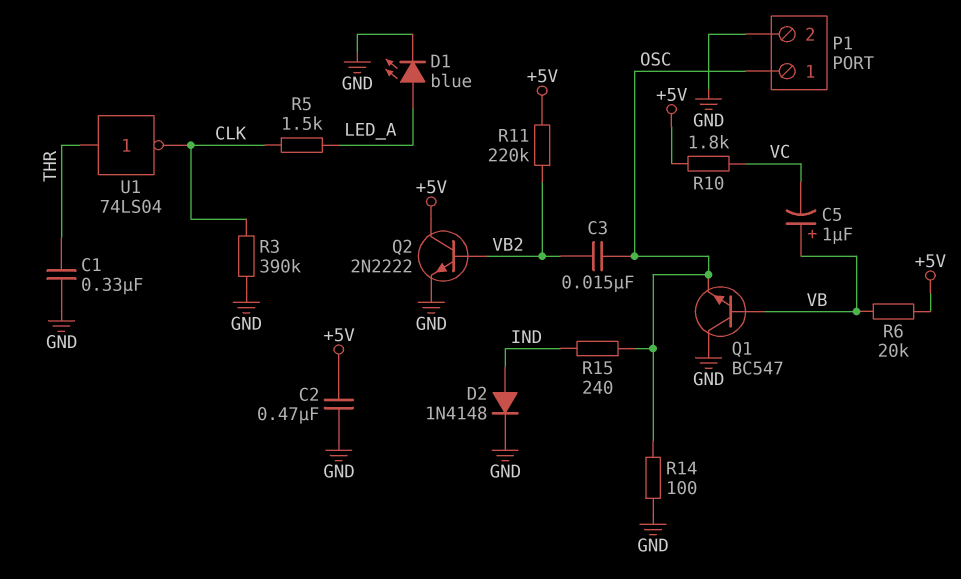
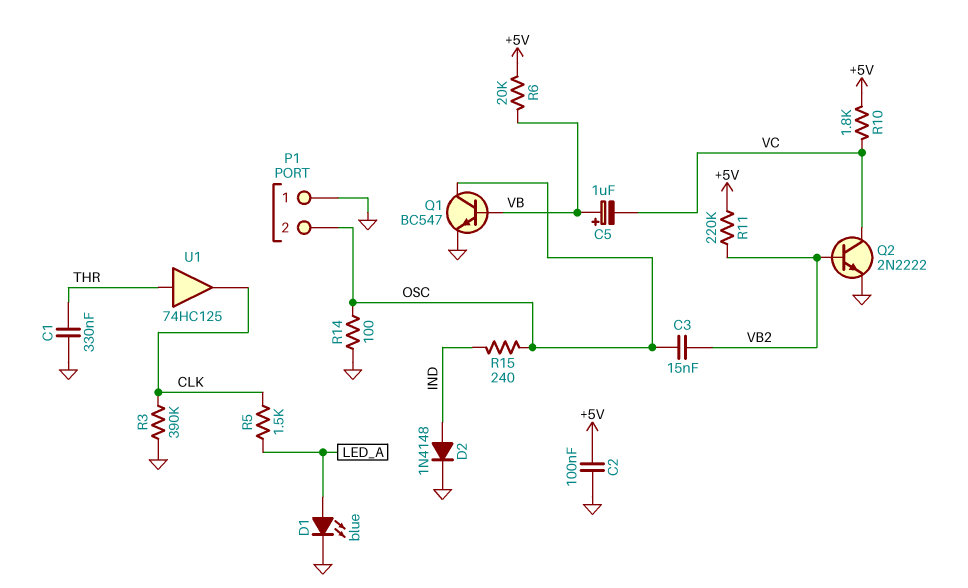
C2: 470nF (+5V, GND) -> 100nF (+5V, GND)
P1 pin 1: OSC -> GND
P1 pin 2: GND -> OSC
Q1: NPN BC547 (B VB, C GND, E OSC) -> NPN BC547 (B VB, C OSC, E GND)
Q2: NPN 2N2222 (B VB2, C +5V, E GND) -> NPN 2N2222 (B VB2, C VC, E GND)
U1: NOT 74LS04 (in THR, out CLK) -> buffer 74HC125 (in THR, out CLK)

